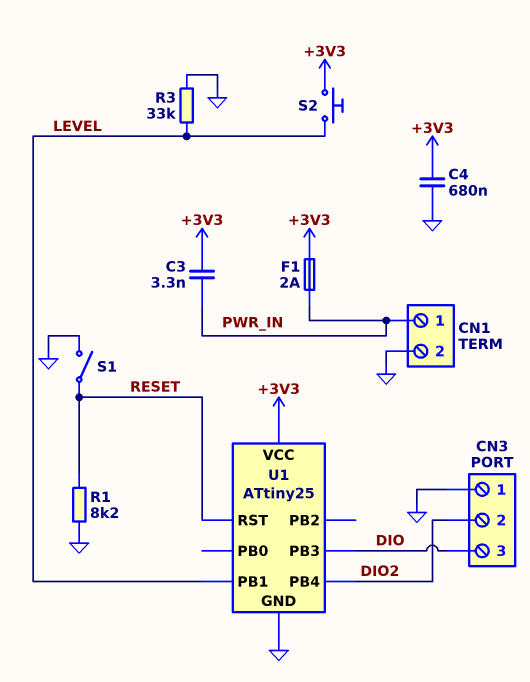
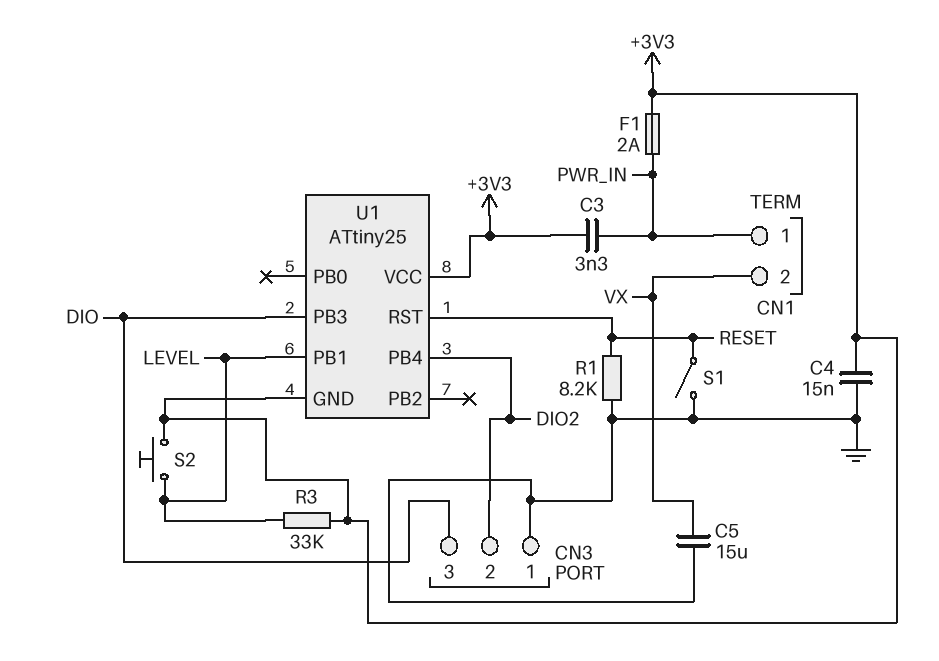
C4: 680nF (+3V3, GND) -> 15nF (+3V3, GND)
C5: none -> 15uF (GND, VX)
CN1 pin 2: GND -> VX
R3: 33k (GND, LEVEL) -> 33k (+3V3, LEVEL)
U1 pin GND: GND -> +3V3

